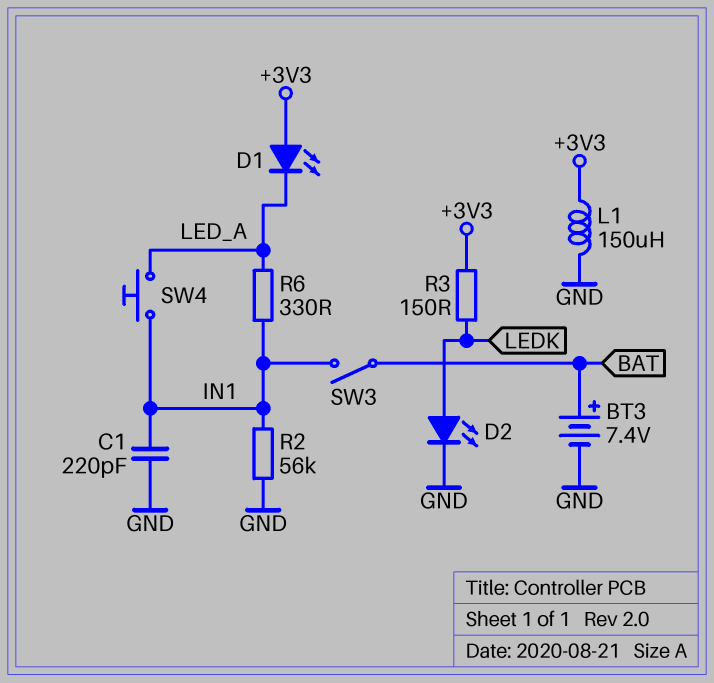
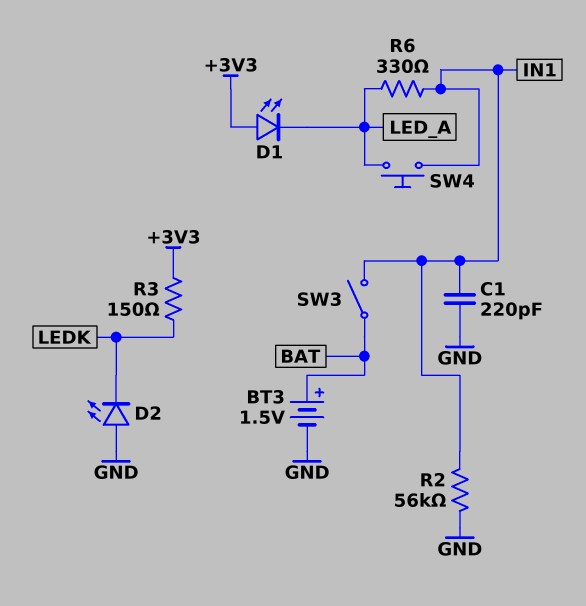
BT3: 7.4V (plus BAT, minus GND) -> 1.5V (plus BAT, minus GND)
D2: LED (A LEDK, K GND) -> LED (A GND, K LEDK)
L1: 150uH (+3V3, GND) -> none

